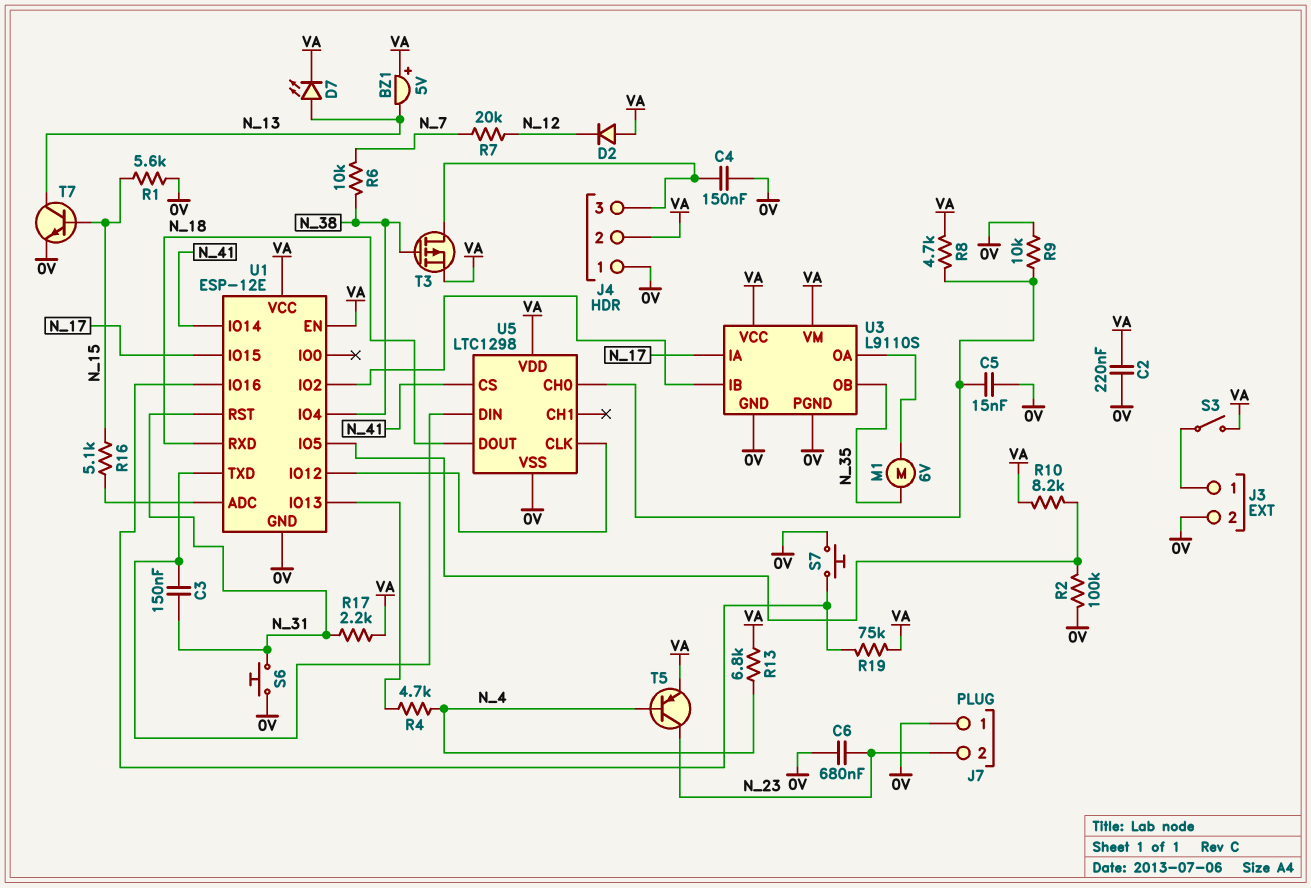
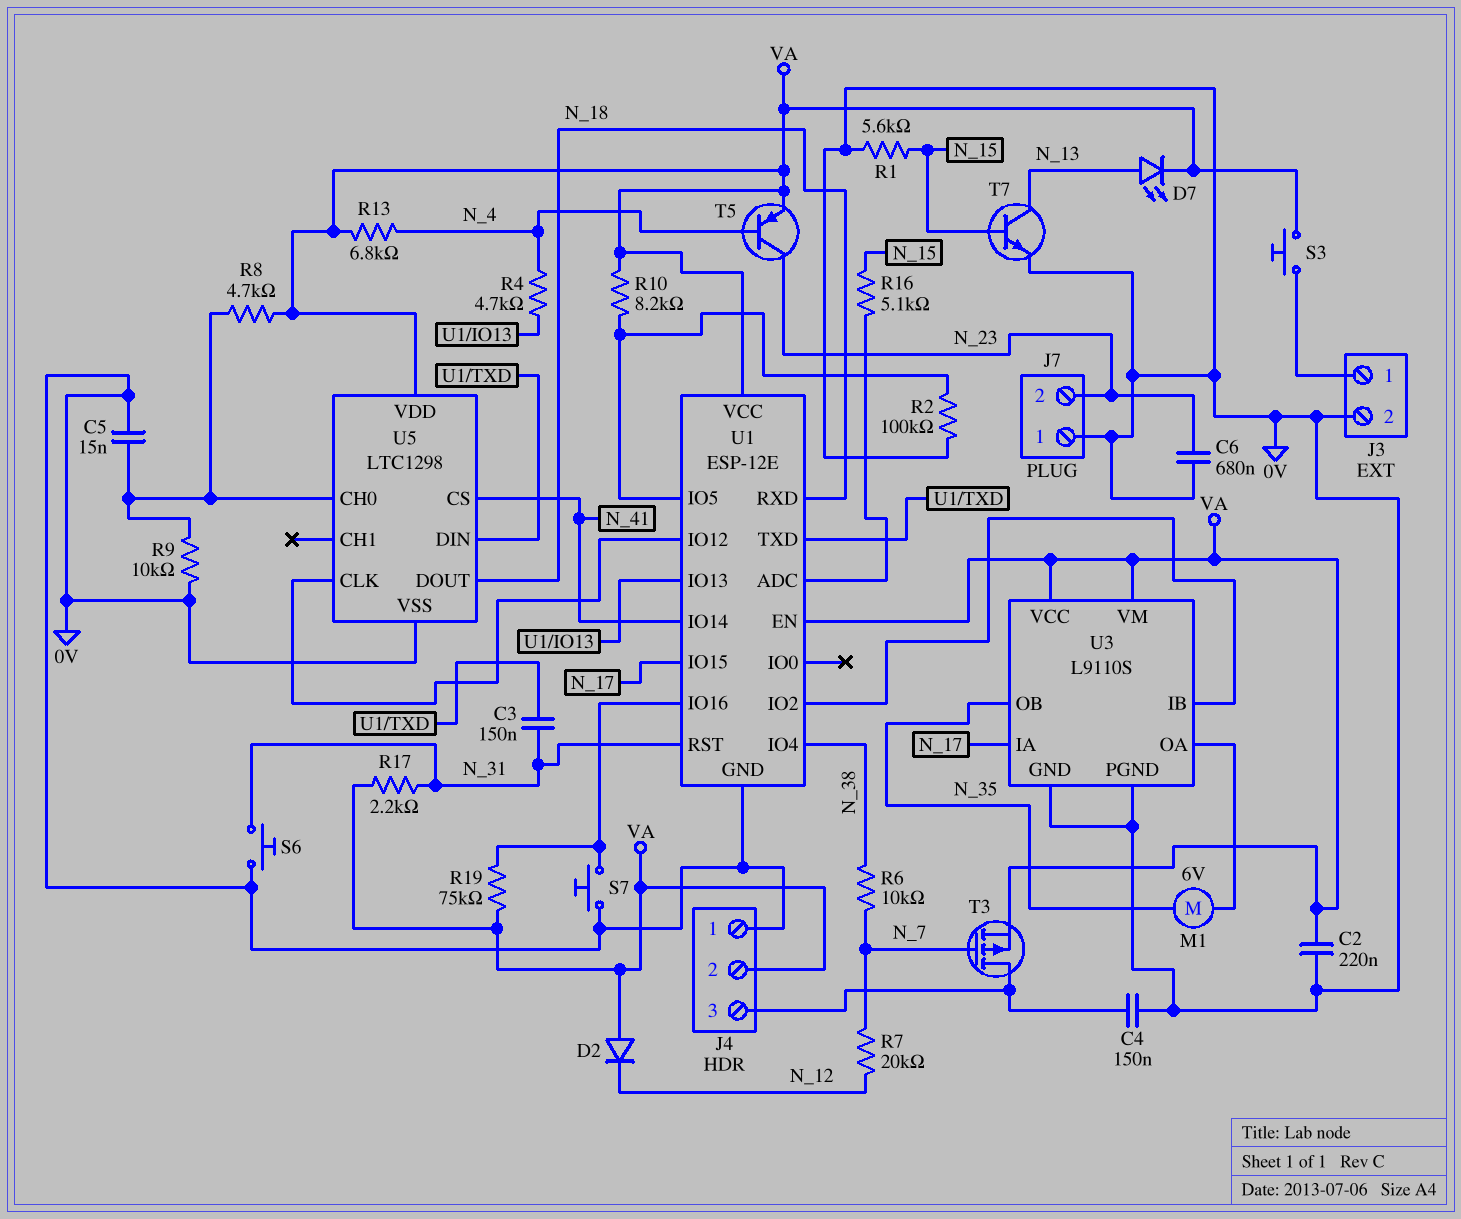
BZ1: buzzer 5V (plus VA, minus N_13) -> none
S3: switch (J3/1, VA) -> button (J3/1, VA)
T3: PMOS (G N_38, D J4/3, S VA) -> PMOS (G N_7, D J4/3, S VA)

